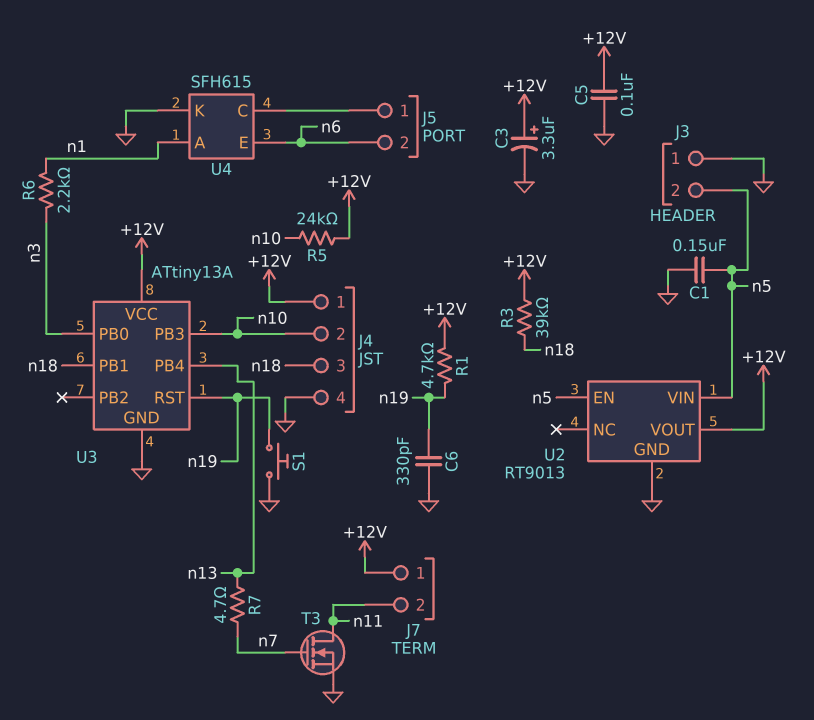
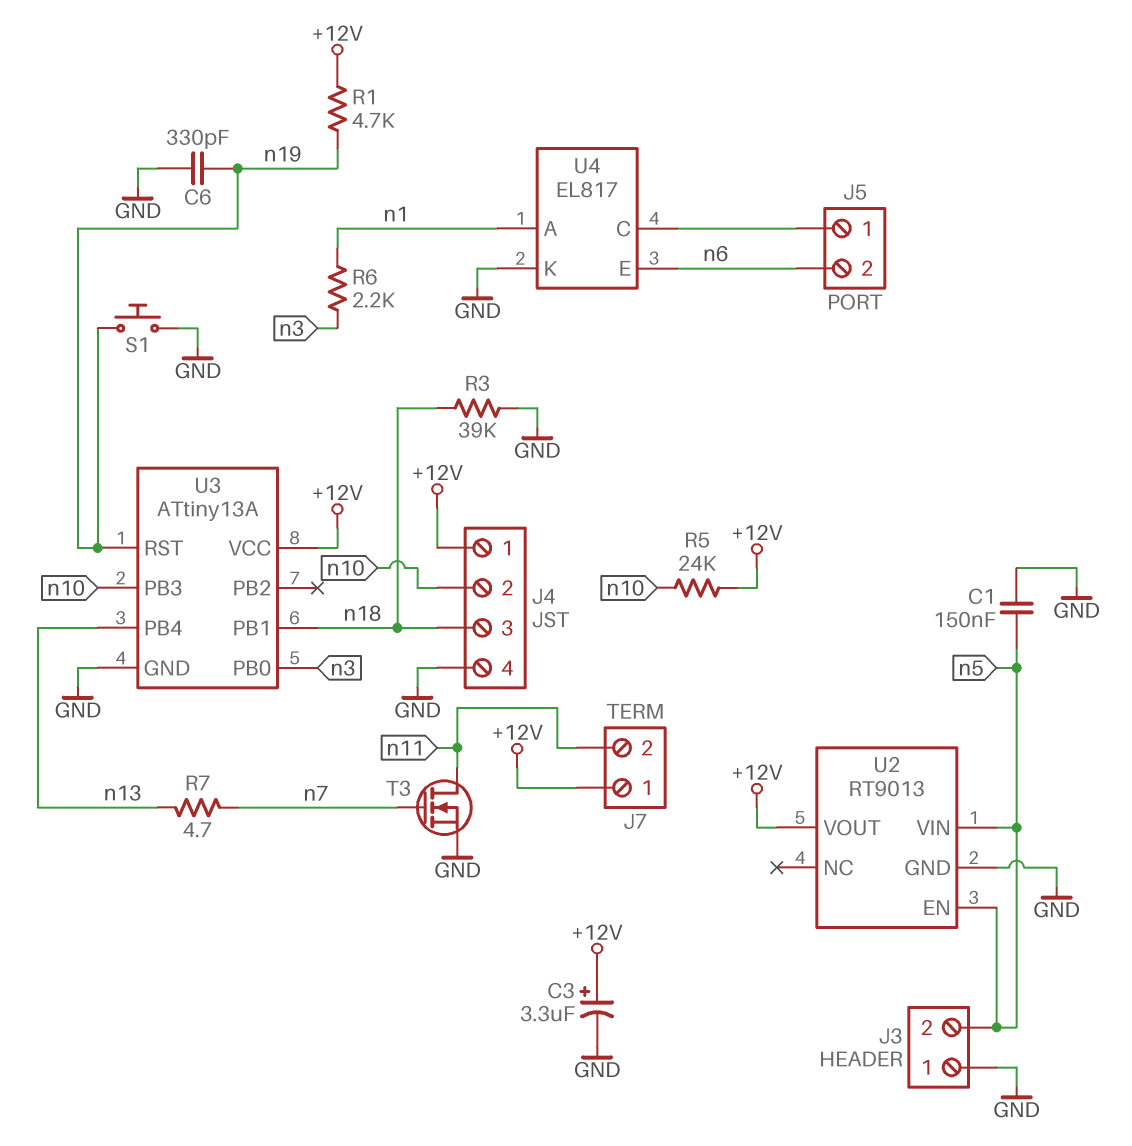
C5: 100nF (+12V, GND) -> none
R3: 39k (+12V, n18) -> 39k (GND, n18)
U4: SFH615 -> EL817

